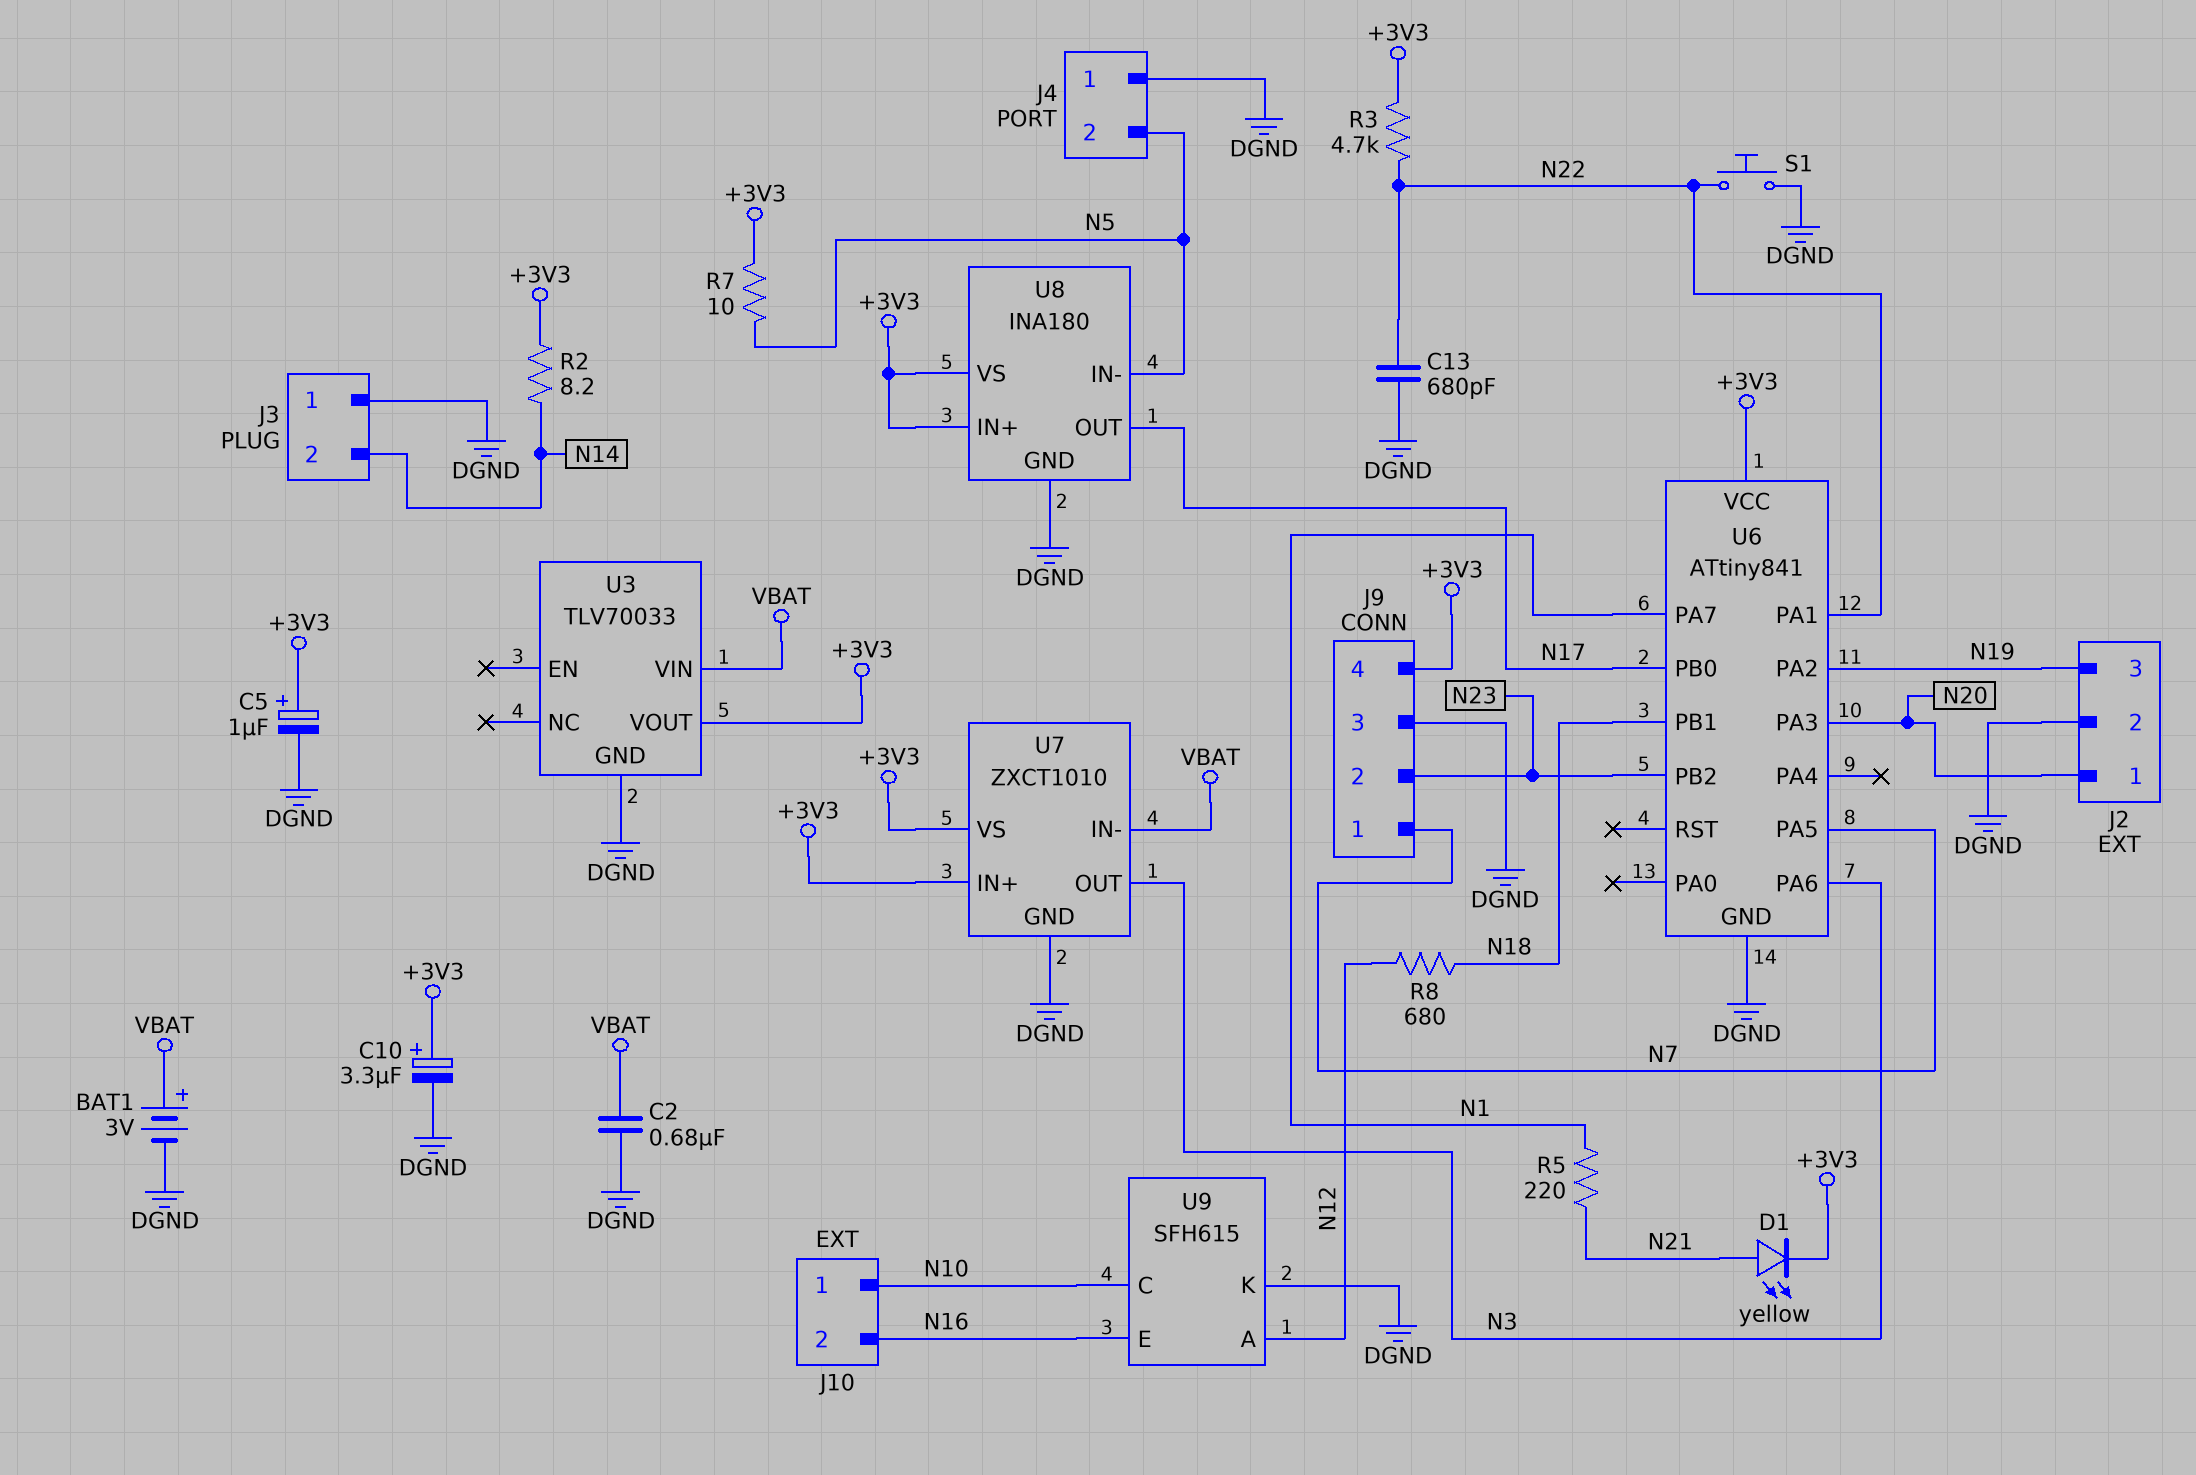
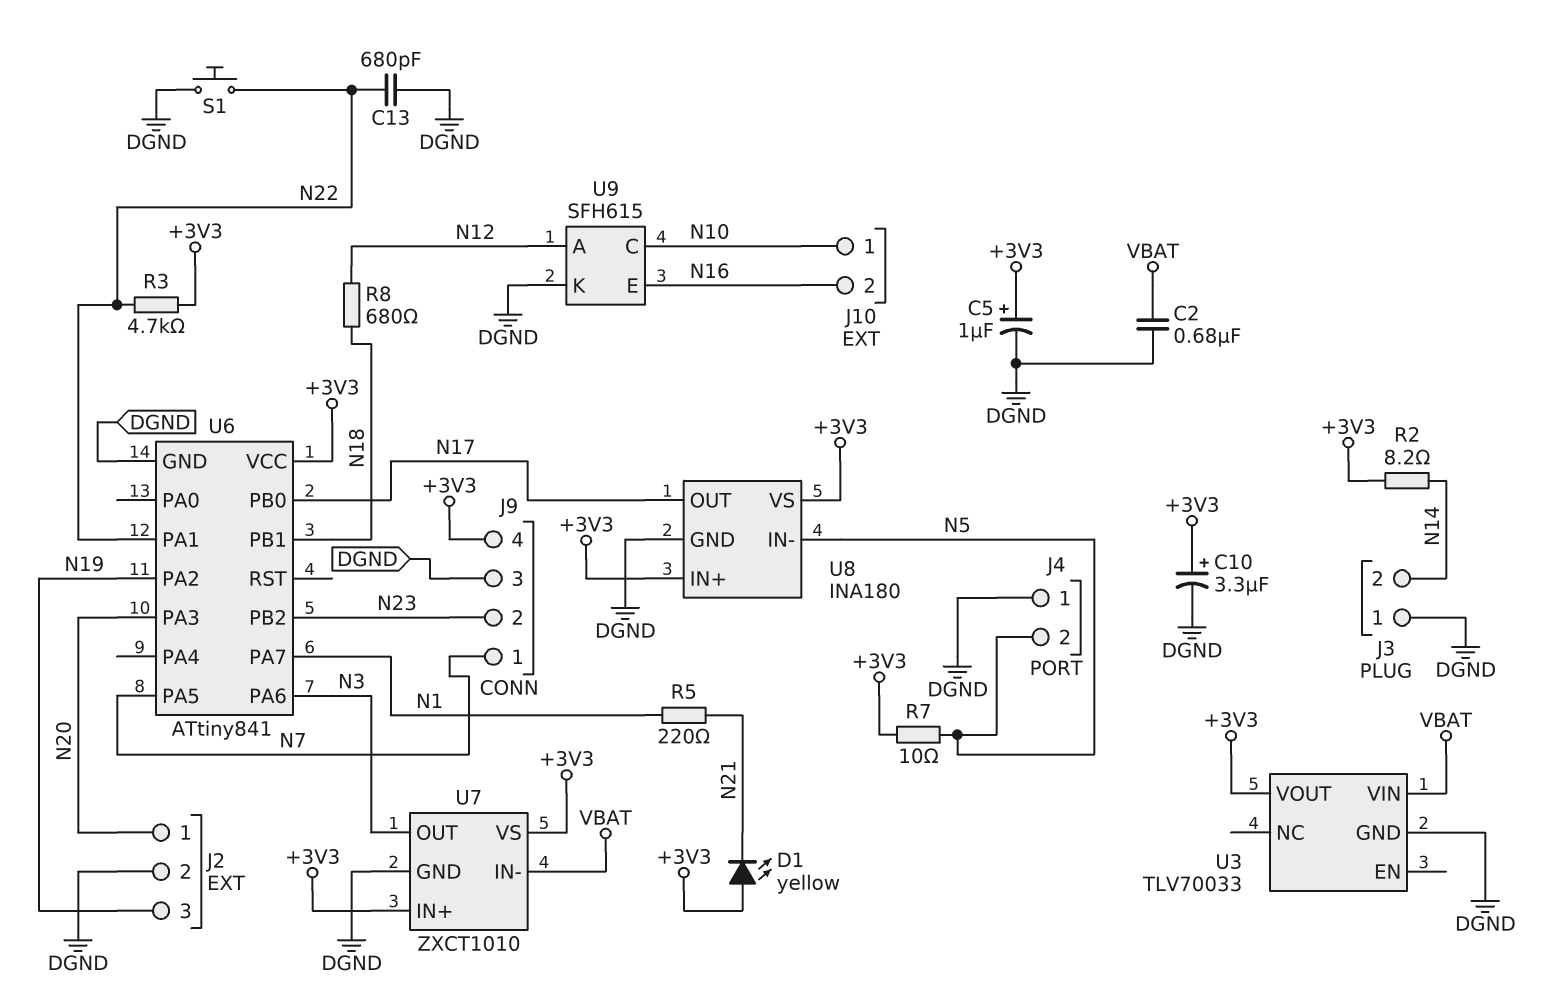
BAT1: 3V (plus VBAT, minus DGND) -> none
D1: LED yellow (A N21, K +3V3) -> LED yellow (A +3V3, K N21)

